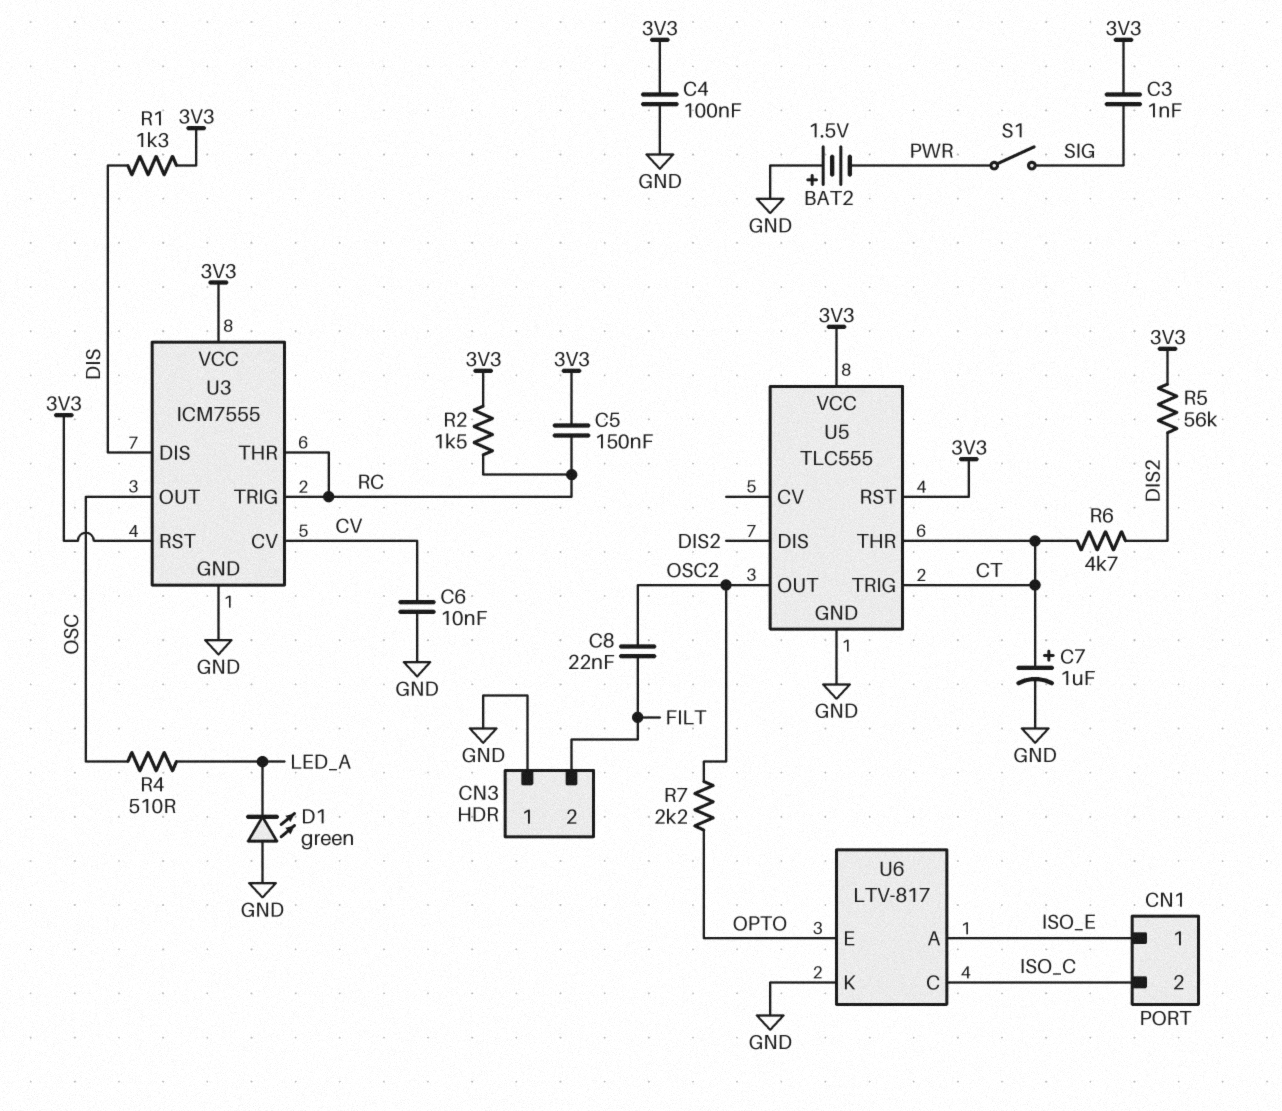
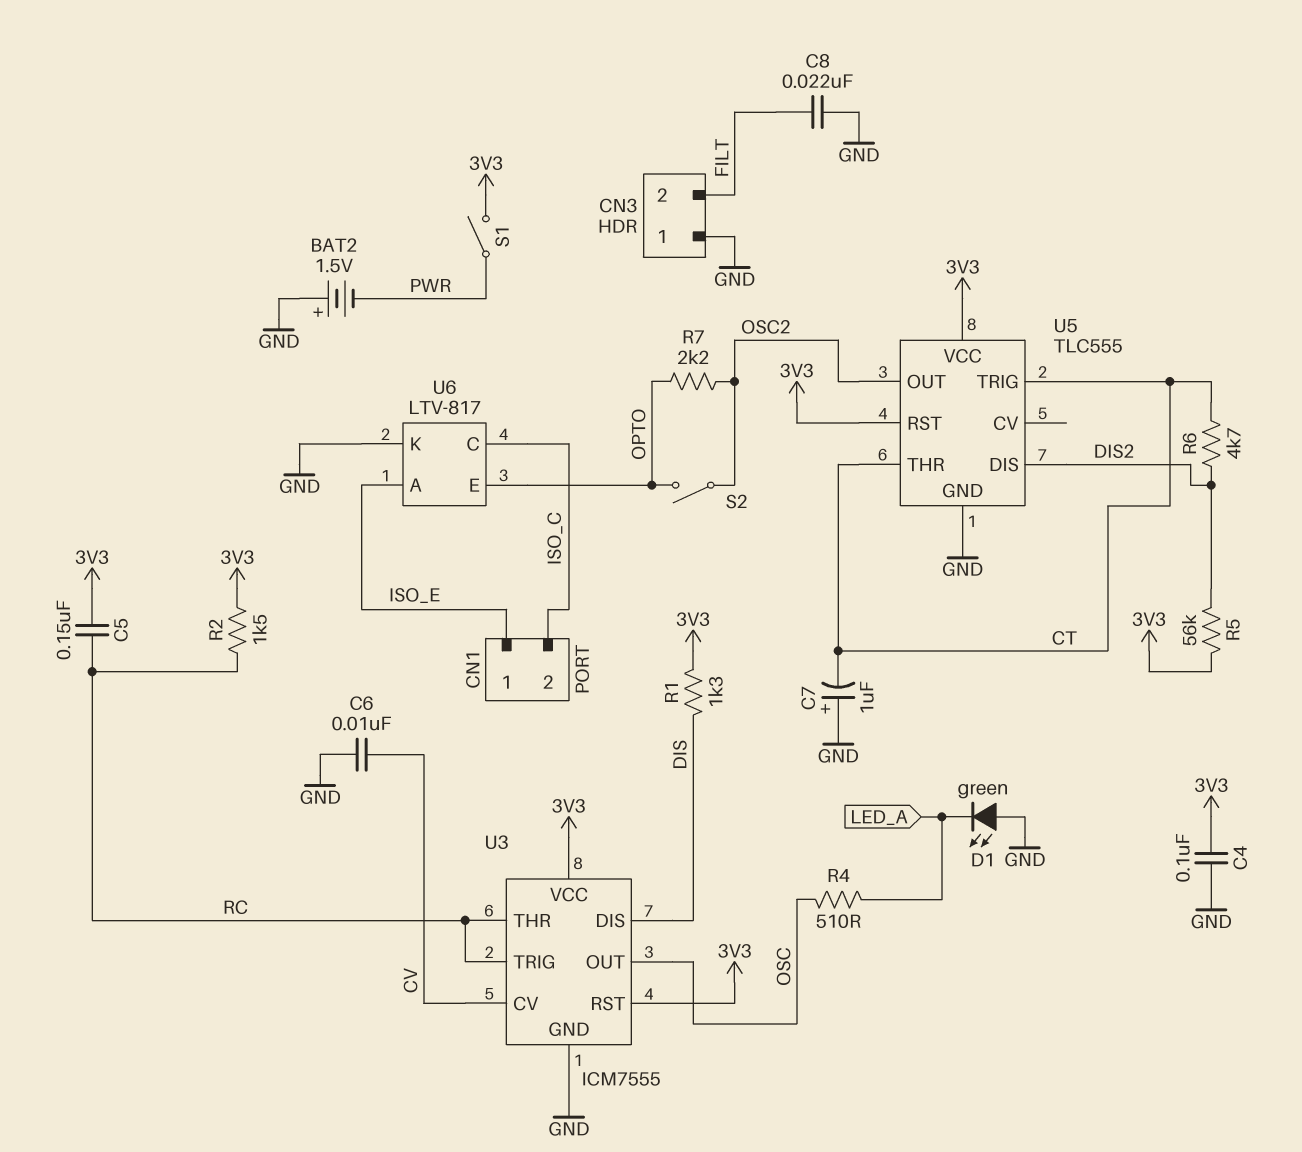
C3: 1nF (3V3, SIG) -> none
C7: 1uF (plus CT, minus GND) -> 1uF (plus GND, minus CT)
C8: 22nF (FILT, OSC2) -> 22nF (FILT, GND)
S1: switch (PWR, SIG) -> switch (3V3, PWR)
S2: none -> switch (OPTO, OSC2)

